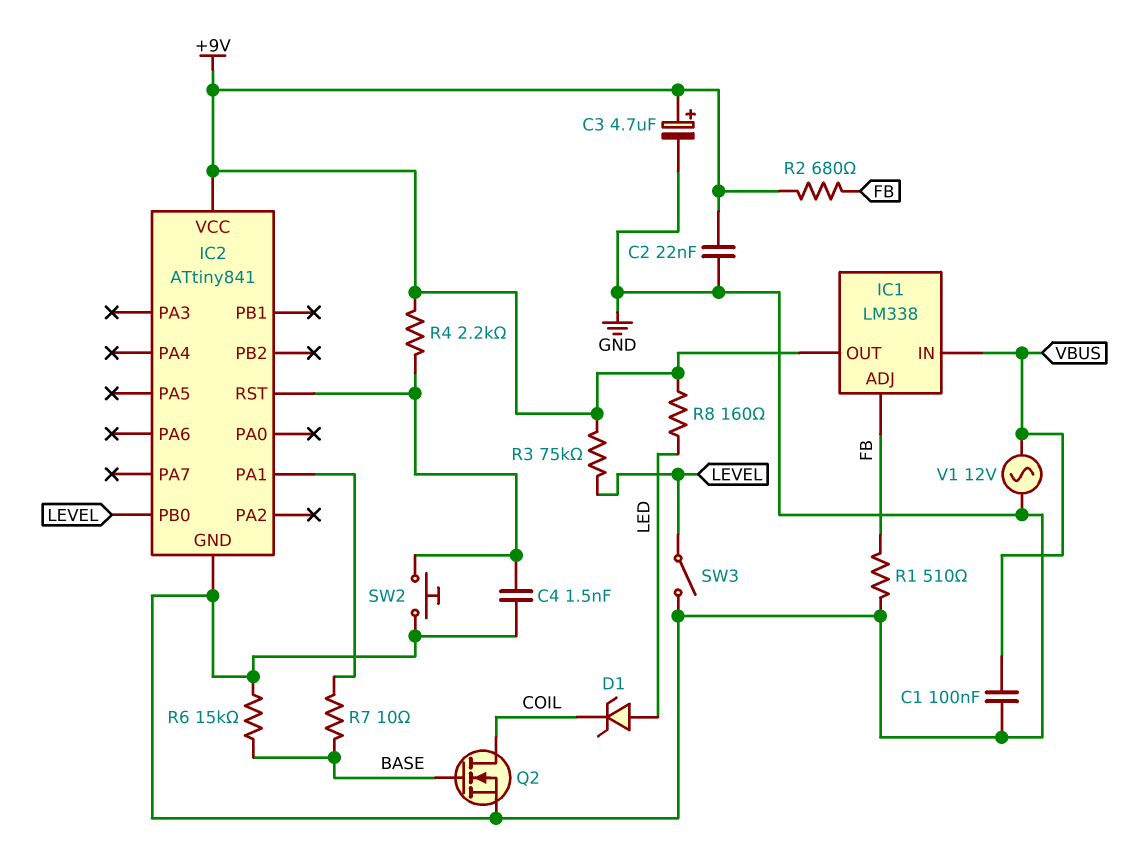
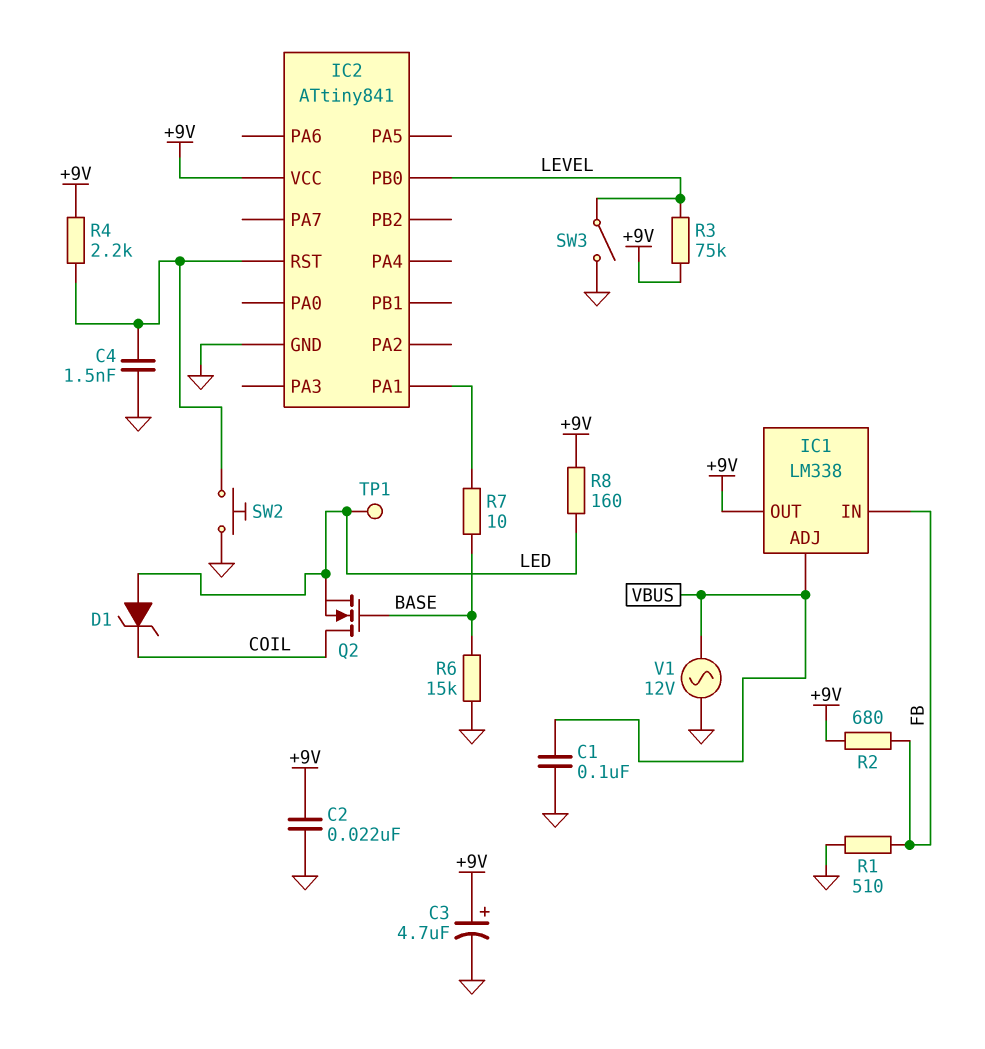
IC1 pin ADJ: FB -> VBUS
IC1 pin IN: VBUS -> FB
Q2: NMOS (G BASE, D COIL, S GND) -> NMOS (G BASE, D COIL, S LED)
TP1: none -> test point (LED)

